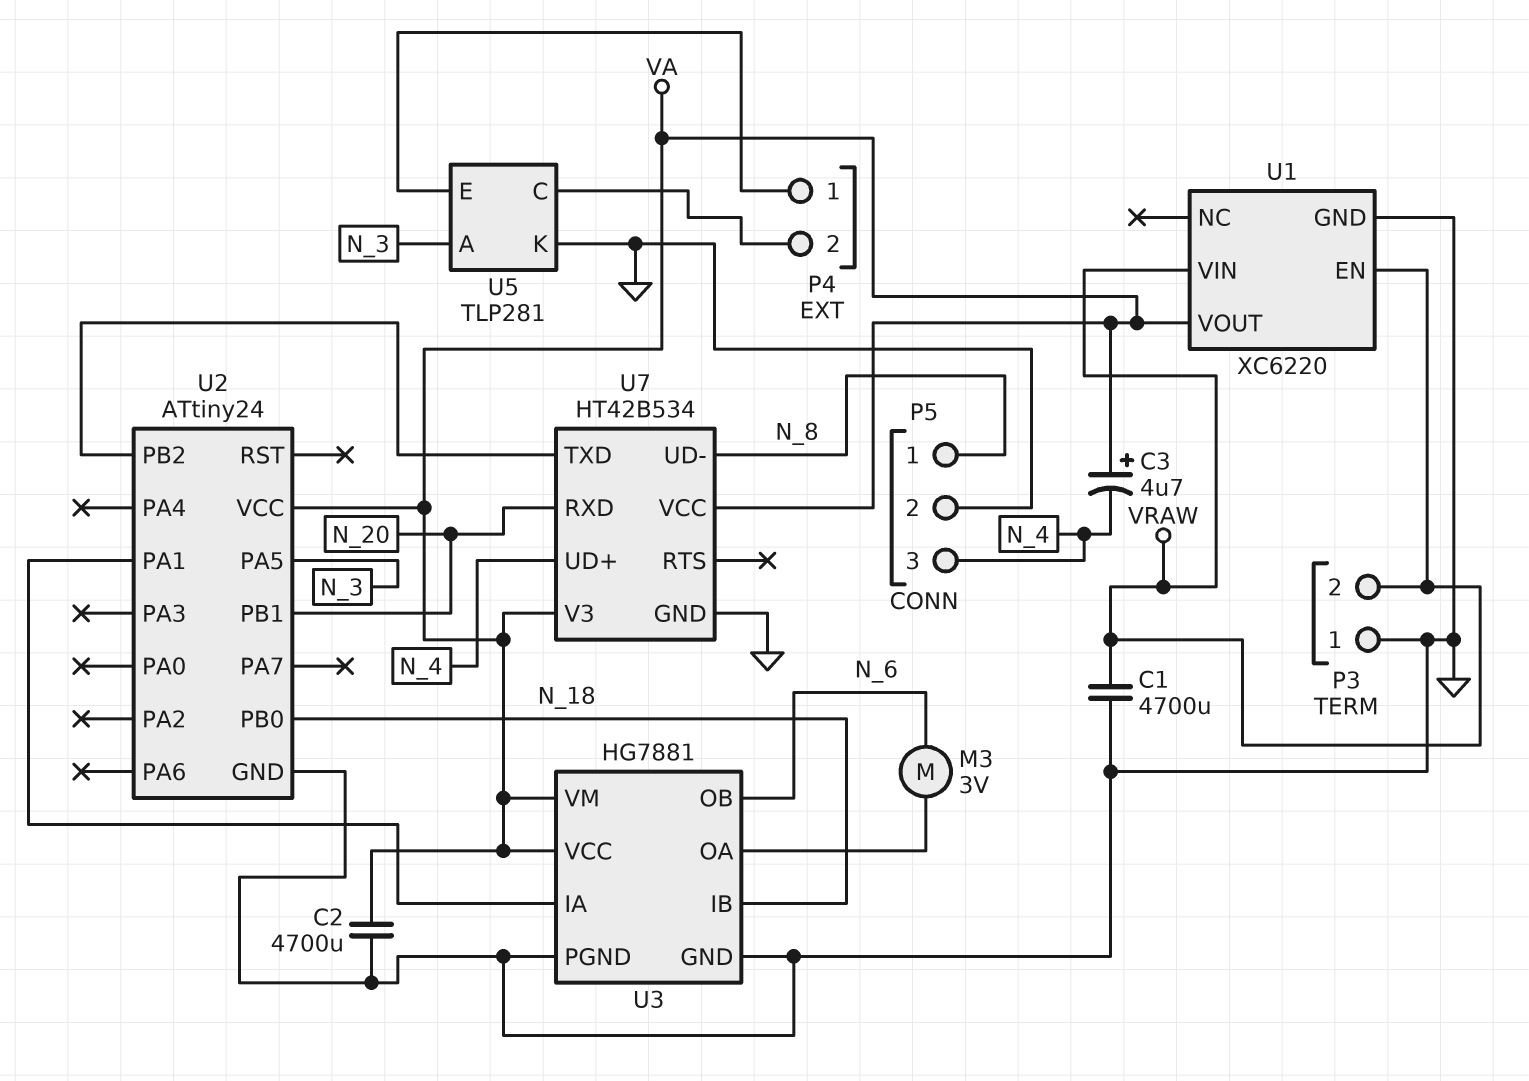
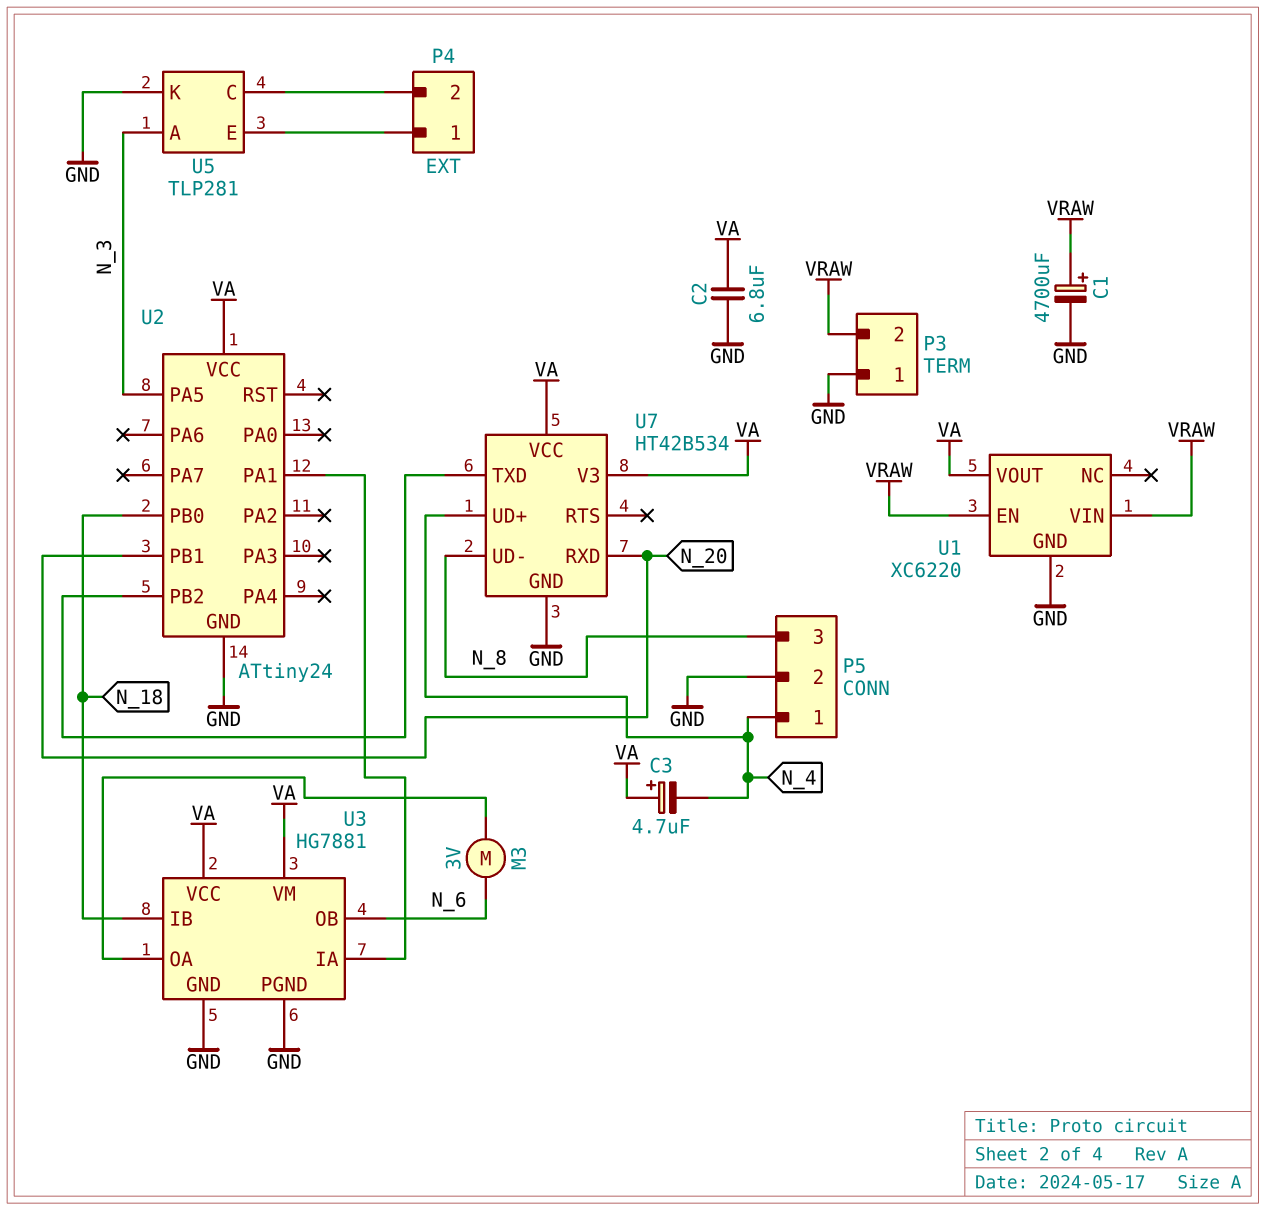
C1: 4700uF (GND, VRAW) -> 4700uF (plus VRAW, minus GND)
C2: 4700uF (GND, VA) -> 6.8uF (GND, VA)
P5 pin 1: N_8 -> N_4
P5 pin 3: N_4 -> N_8

